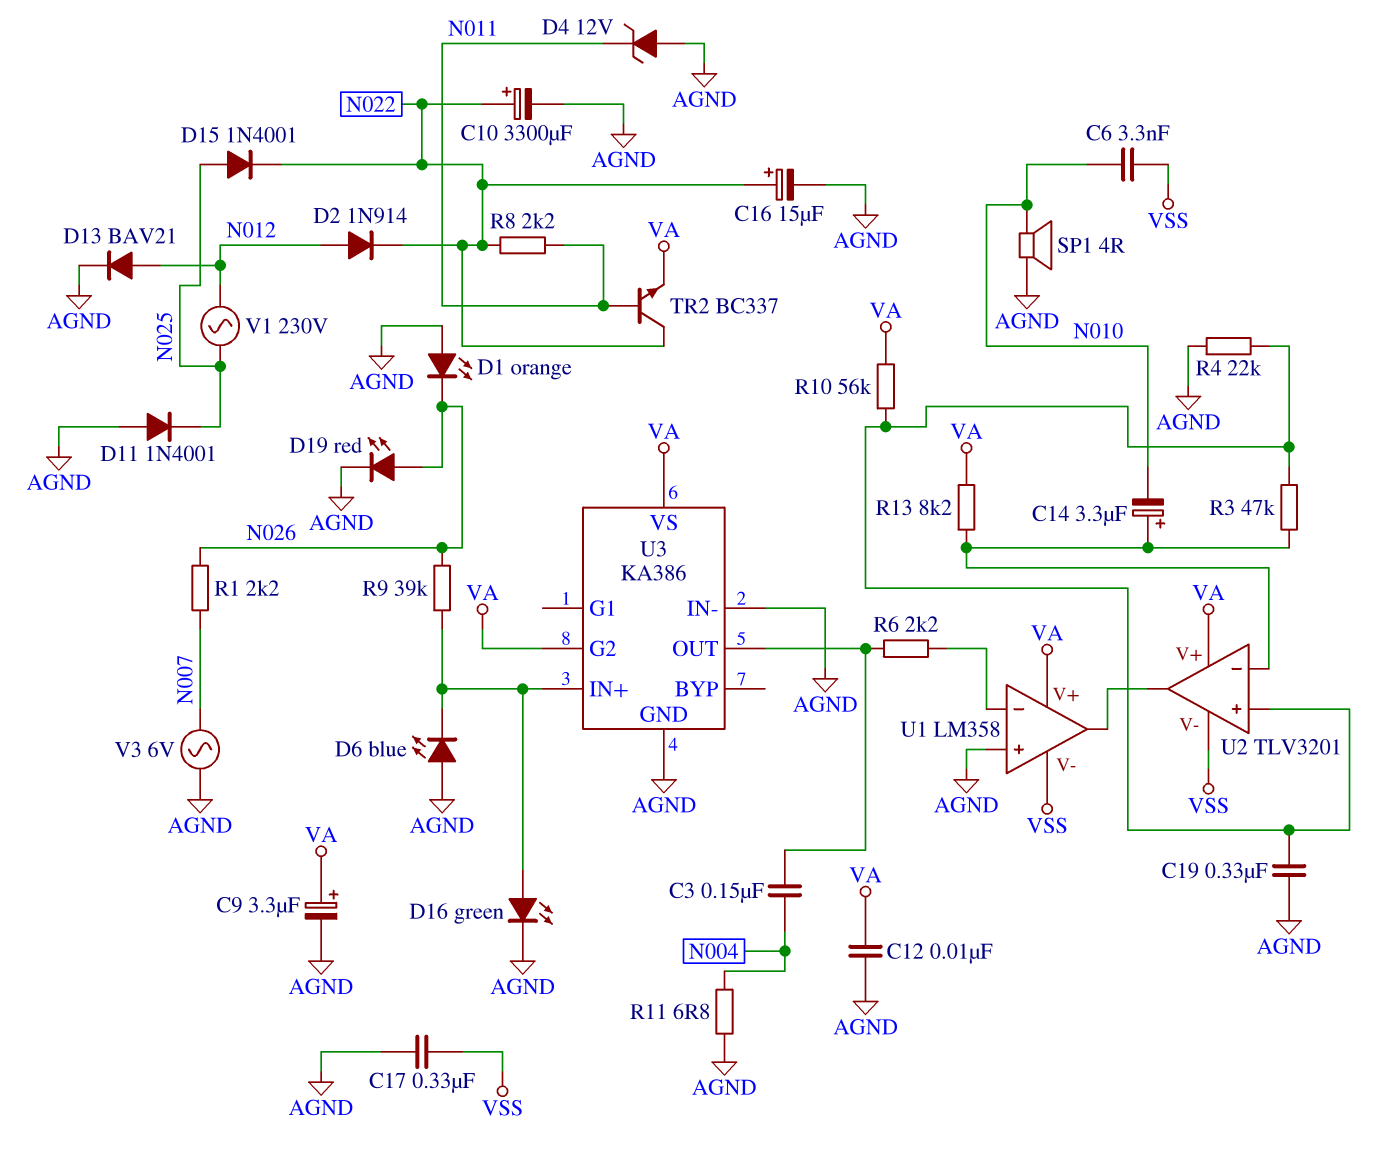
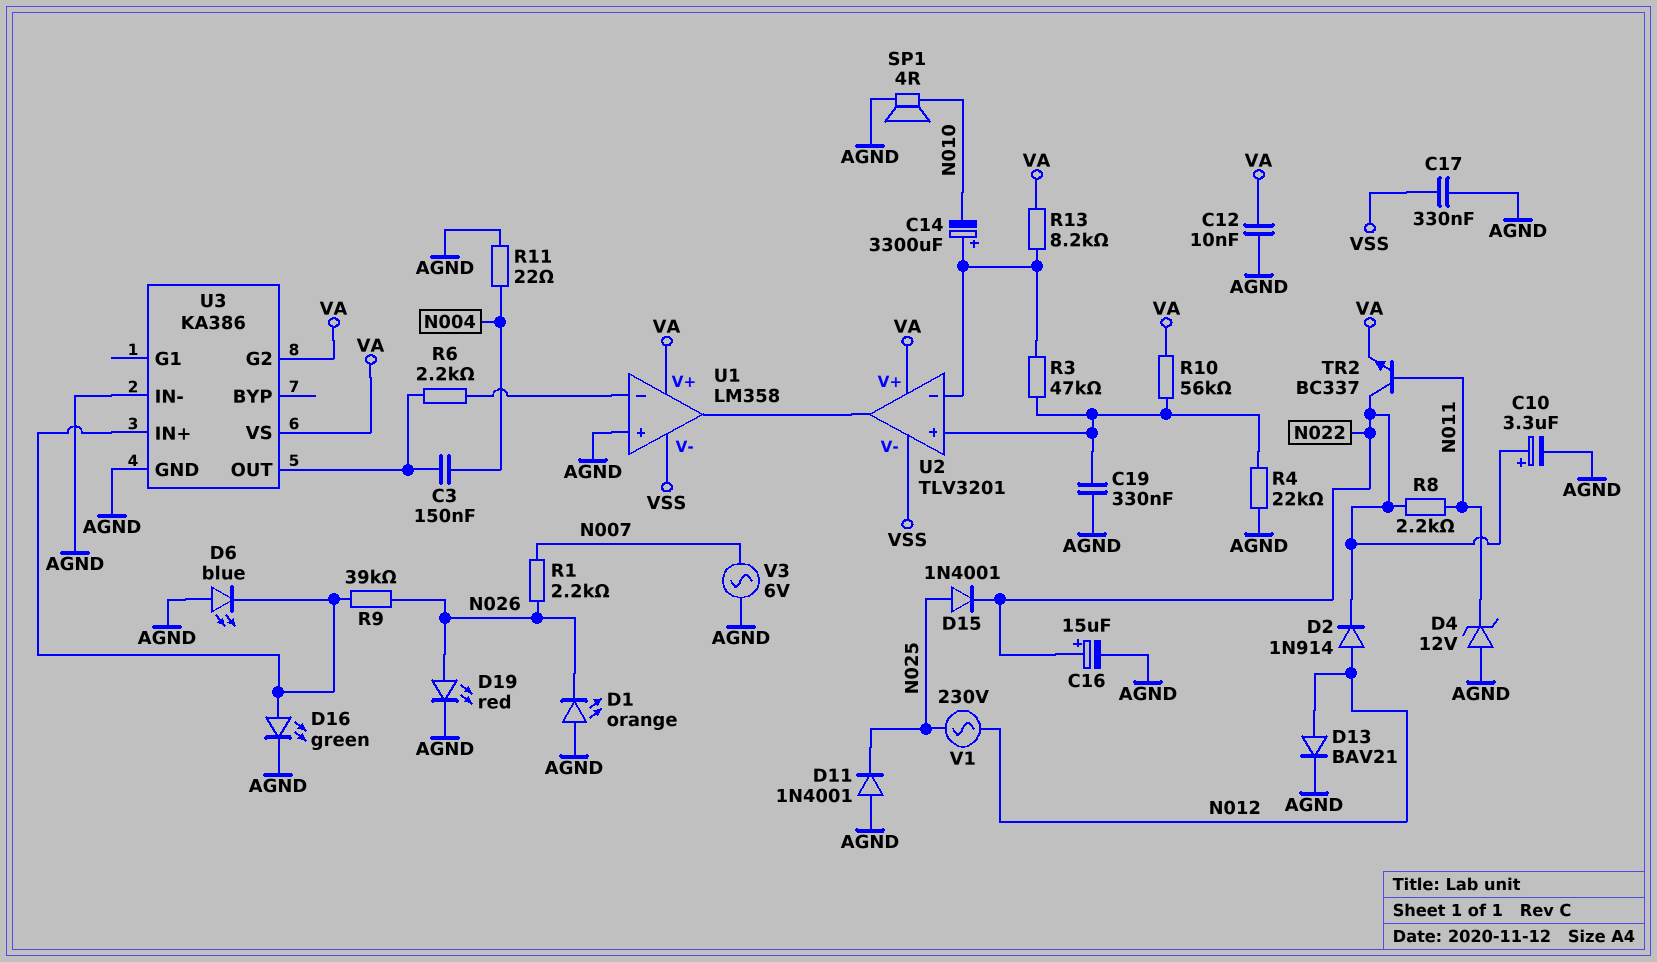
C6: 3.3nF (N010, VSS) -> none
C9: 3.3uF (plus VA, minus AGND) -> none
C10: 3300uF (plus N022, minus AGND) -> 3.3uF (plus N022, minus AGND)
C14: 3.3uF (plus U2/in-, minus N010) -> 3300uF (plus U2/in-, minus N010)
R11: 6.8 (AGND, N004) -> 22 (AGND, N004)

